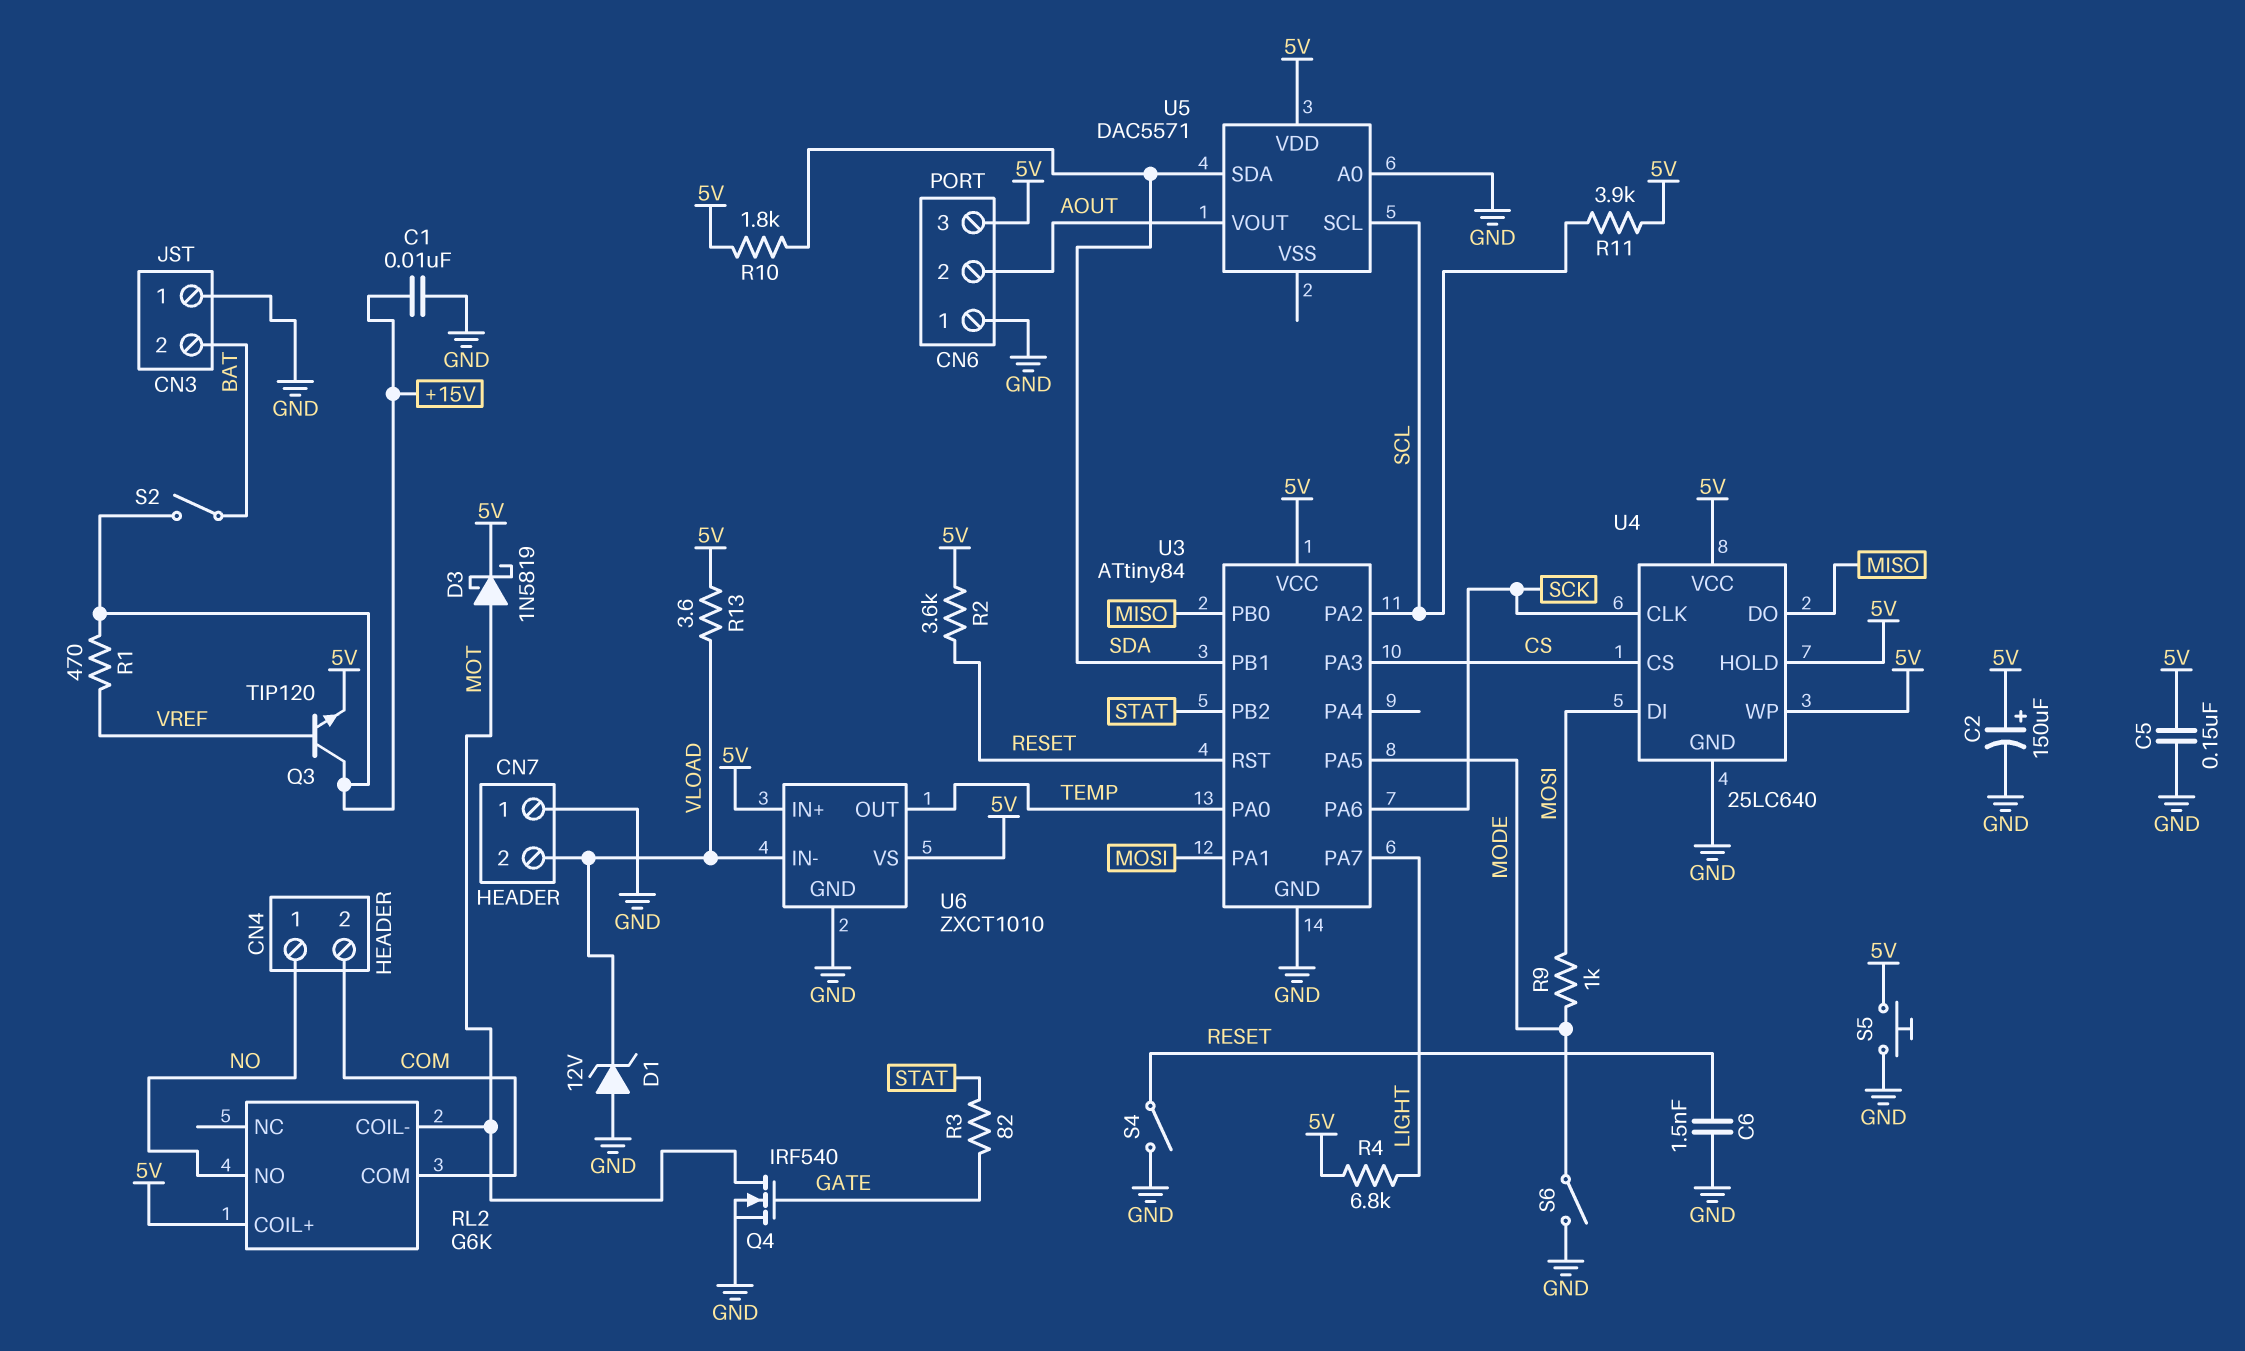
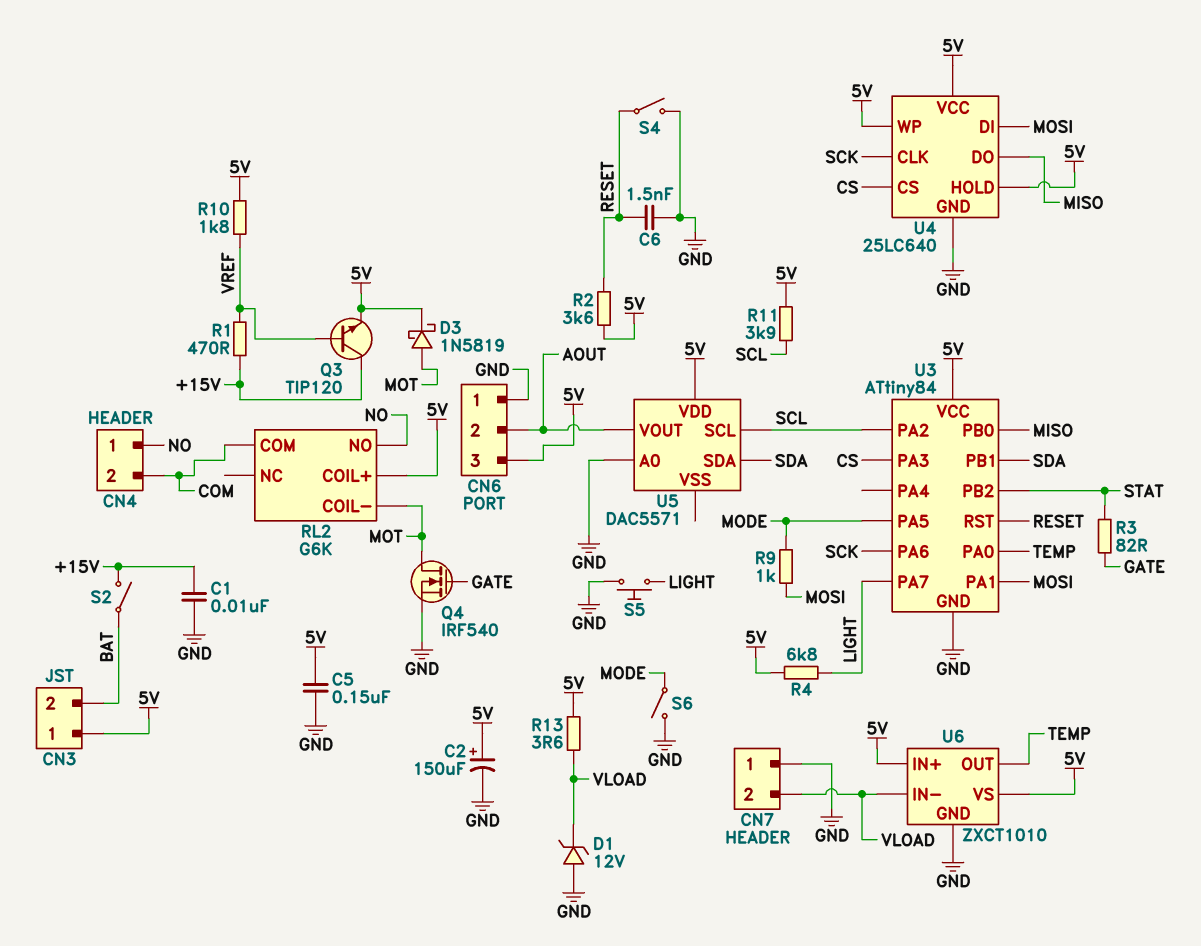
CN3 pin 1: GND -> 5V
R10: 1.8k (5V, SDA) -> 1.8k (5V, VREF)
S5: button (5V, GND) -> button (GND, LIGHT)

